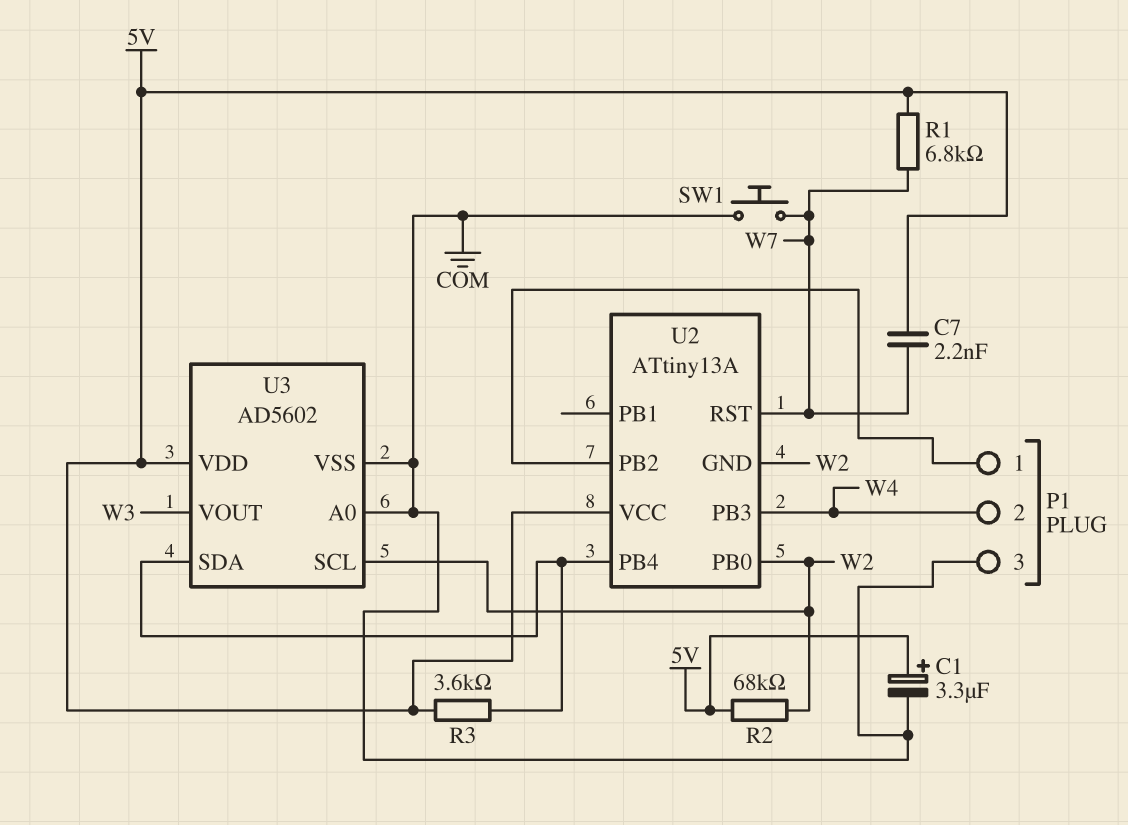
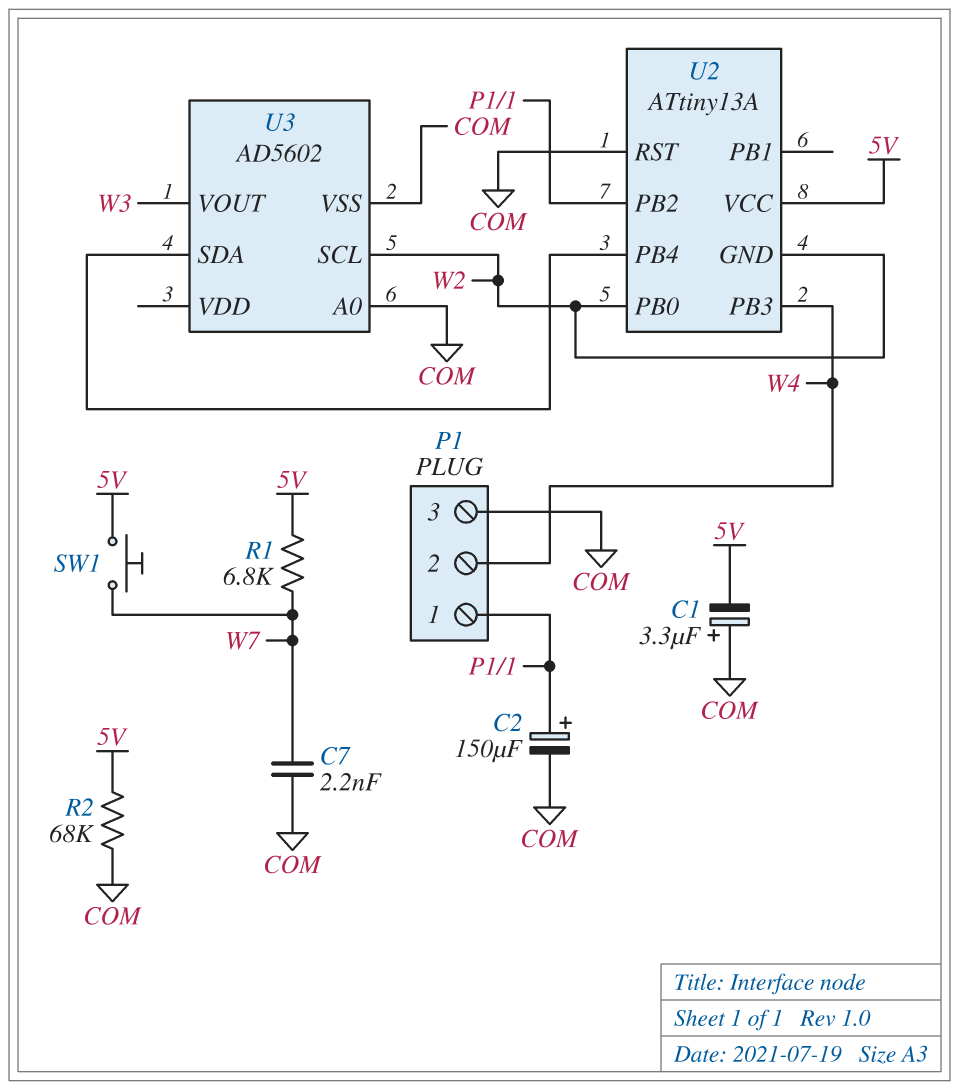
C1: 3.3uF (plus 5V, minus COM) -> 3.3uF (plus COM, minus 5V)
C2: none -> 150uF (plus P1/1, minus COM)
C7: 2.2nF (5V, W7) -> 2.2nF (COM, W7)
R2: 68k (5V, W2) -> 68k (5V, COM)
R3: 3.6k (5V, U2/PB4) -> none
SW1: button (COM, W7) -> button (5V, W7)
U2 pin RST: W7 -> COM
U3 pin VDD: 5V -> none

